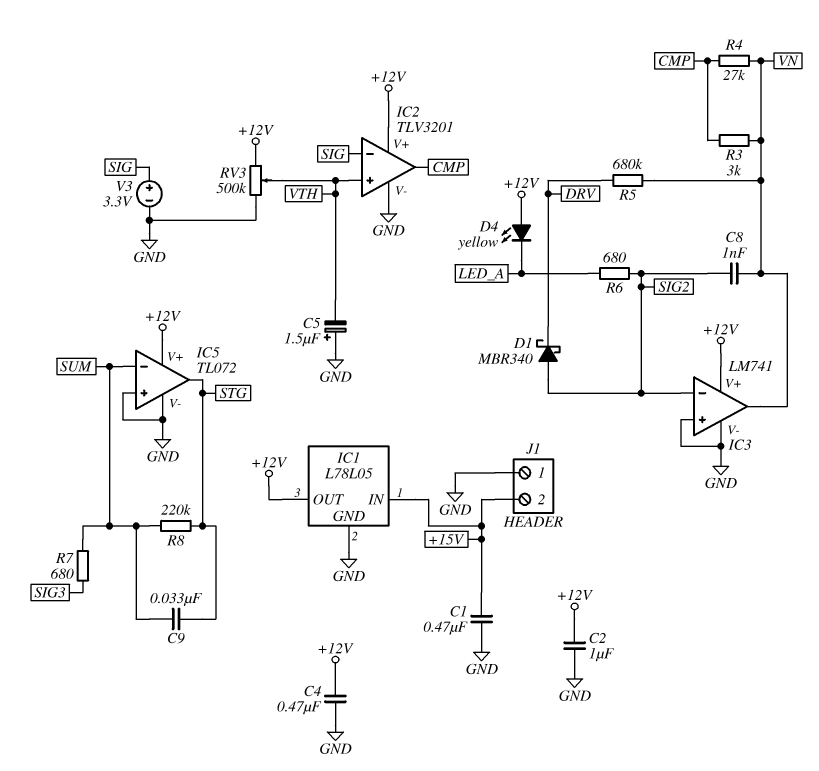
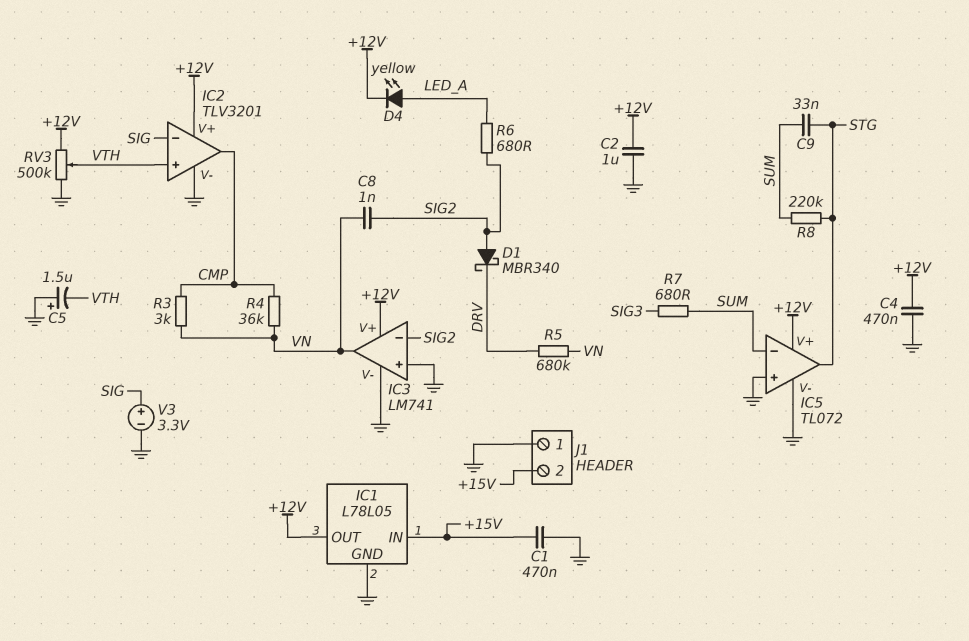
D4: LED yellow (A +12V, K LED_A) -> LED yellow (A LED_A, K +12V)
R4: 27k (CMP, VN) -> 36k (CMP, VN)

